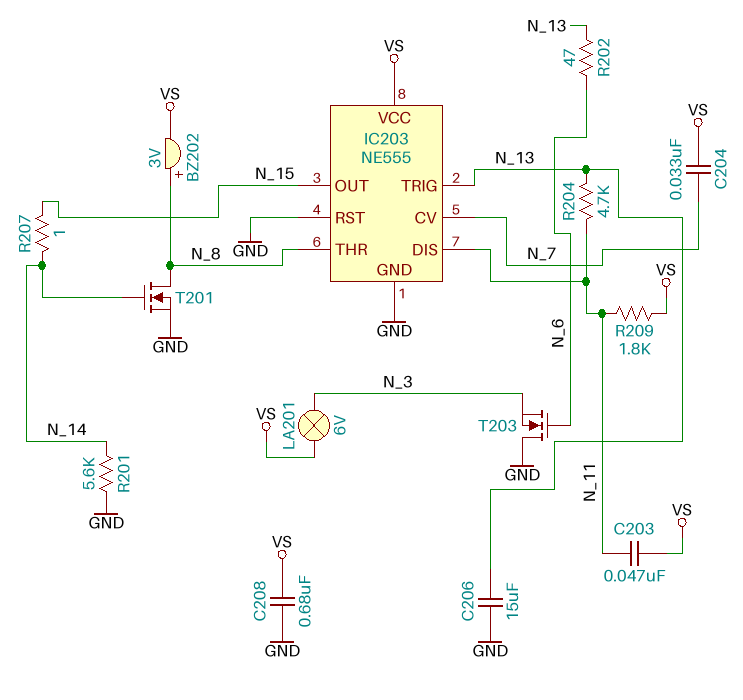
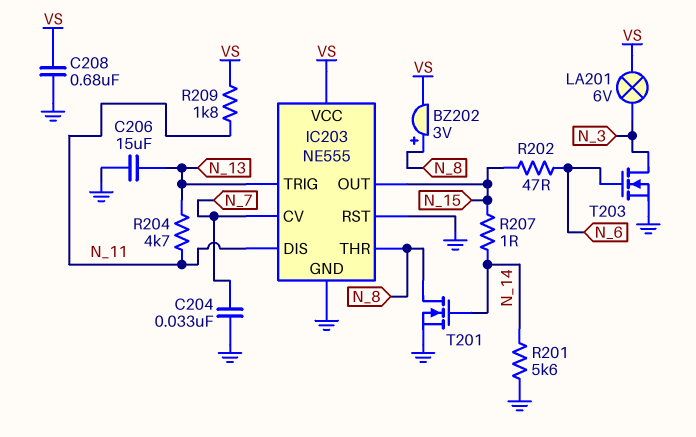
C203: 47nF (N_11, VS) -> none
C204: 33nF (N_7, VS) -> 33nF (GND, N_7)
R202: 47 (N_6, N_13) -> 47 (N_6, N_15)
T203: NMOS (G N_6, D GND, S N_3) -> NMOS (G N_6, D N_3, S GND)

